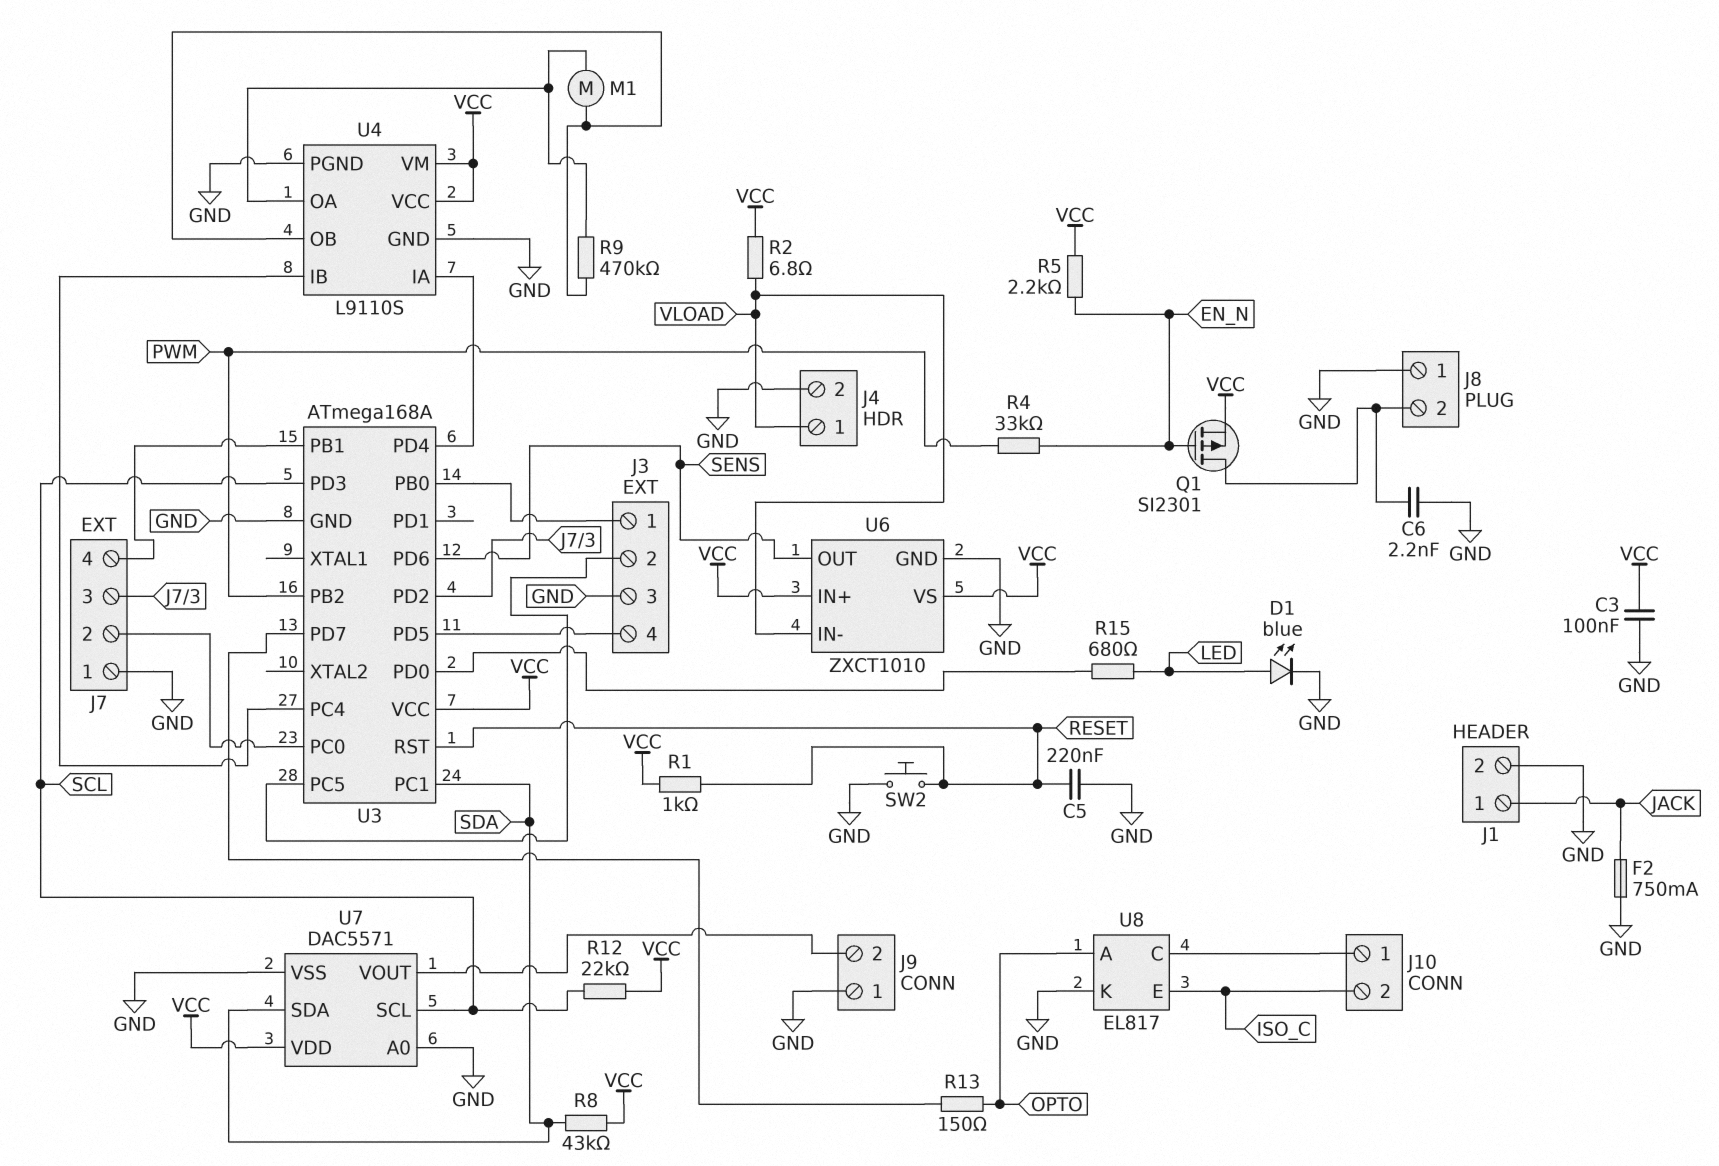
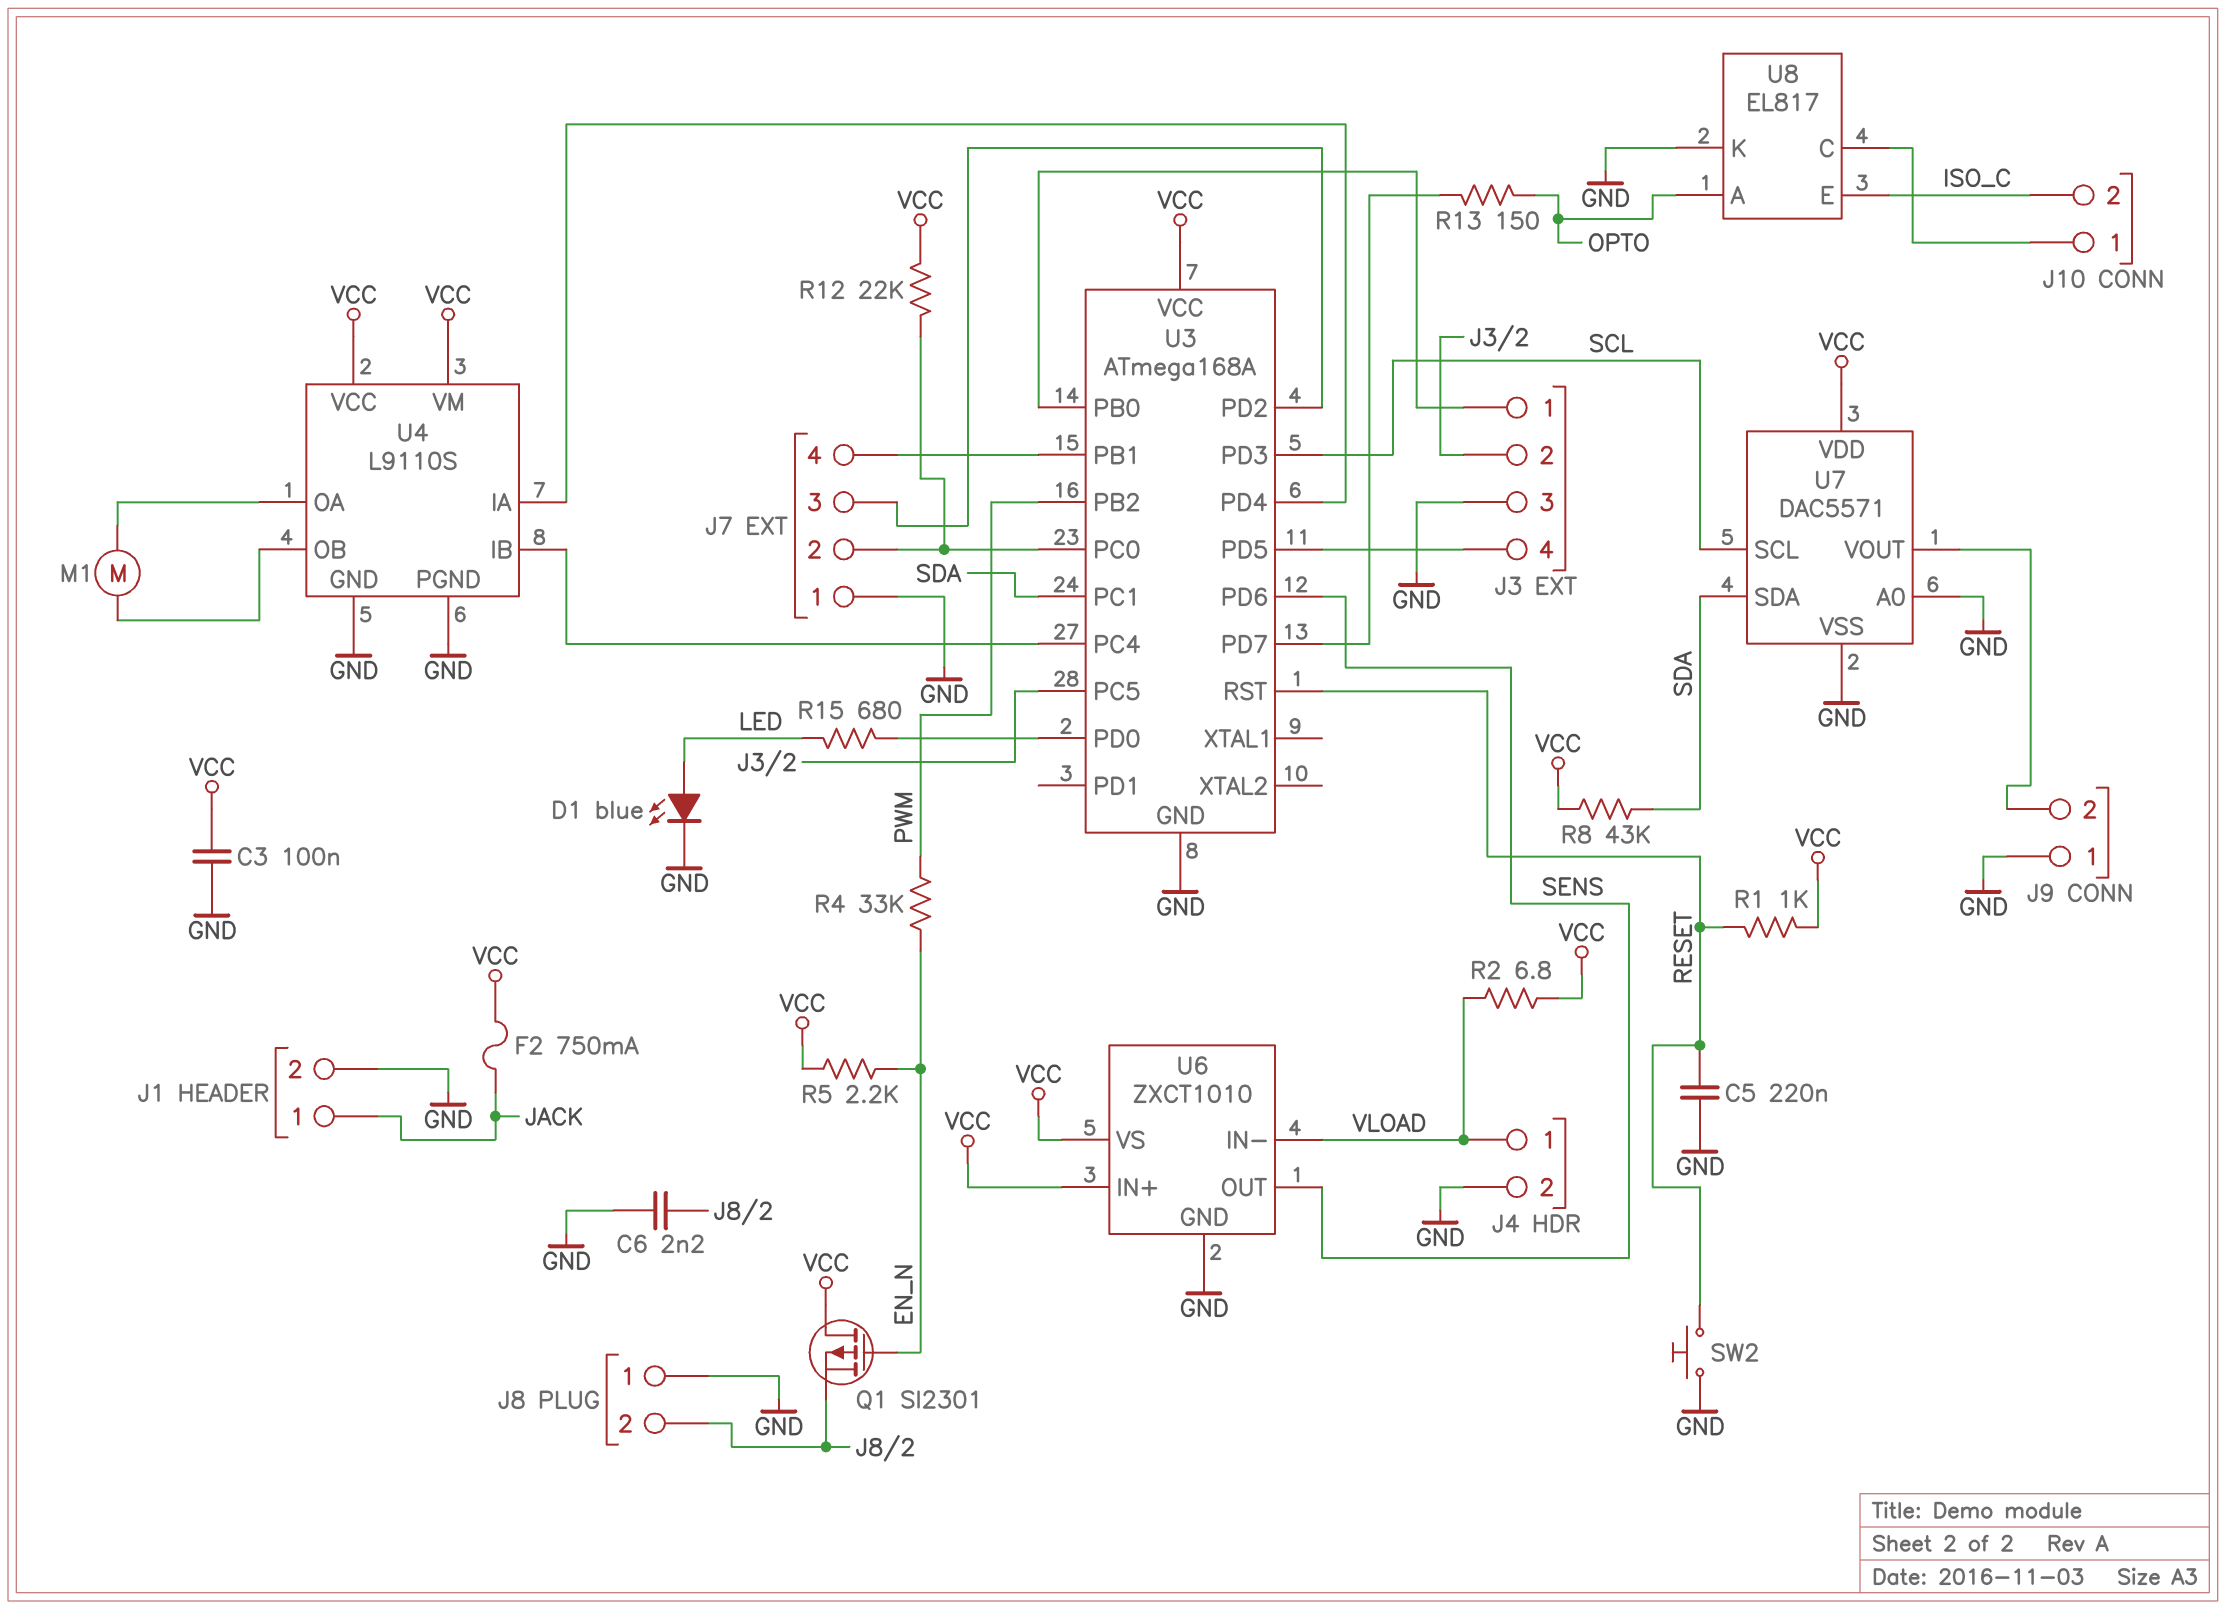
F2: 750mA (GND, JACK) -> 750mA (JACK, VCC)
Q1: PMOS SI2301 (G EN_N, D J8/2, S VCC) -> PMOS SI2301 (G EN_N, D VCC, S J8/2)
R9: 470k (U4/OA, U4/OB) -> none
R12: 22k (SCL, VCC) -> 22k (J7/2, VCC)

